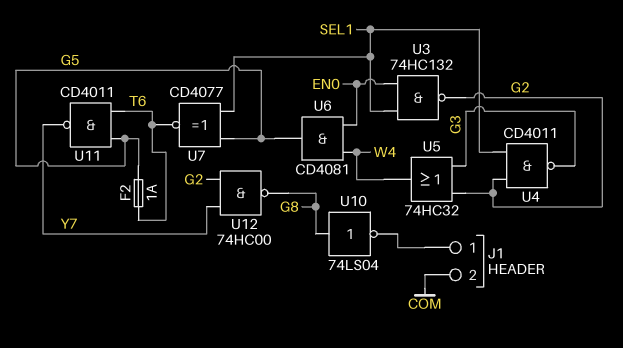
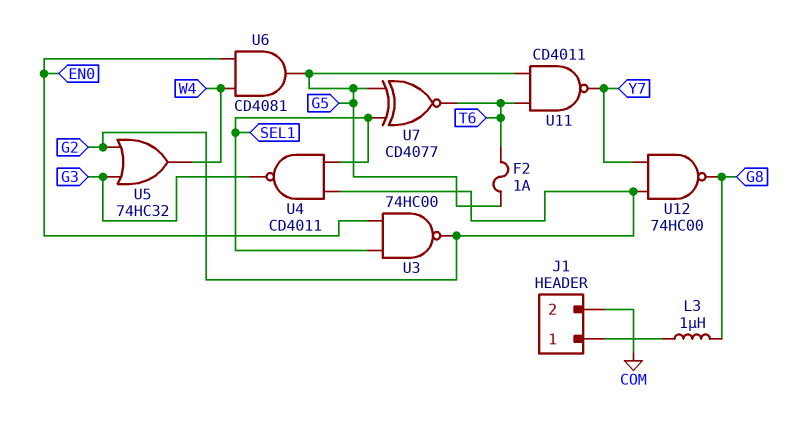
L3: none -> 1uH (G8, J1/1)
U3: NAND 74HC132 (in EN0, in SEL1, out G2) -> NAND 74HC00 (in EN0, in SEL1, out G2)
U10: NOT 74LS04 (in G8, out J1/1) -> none

